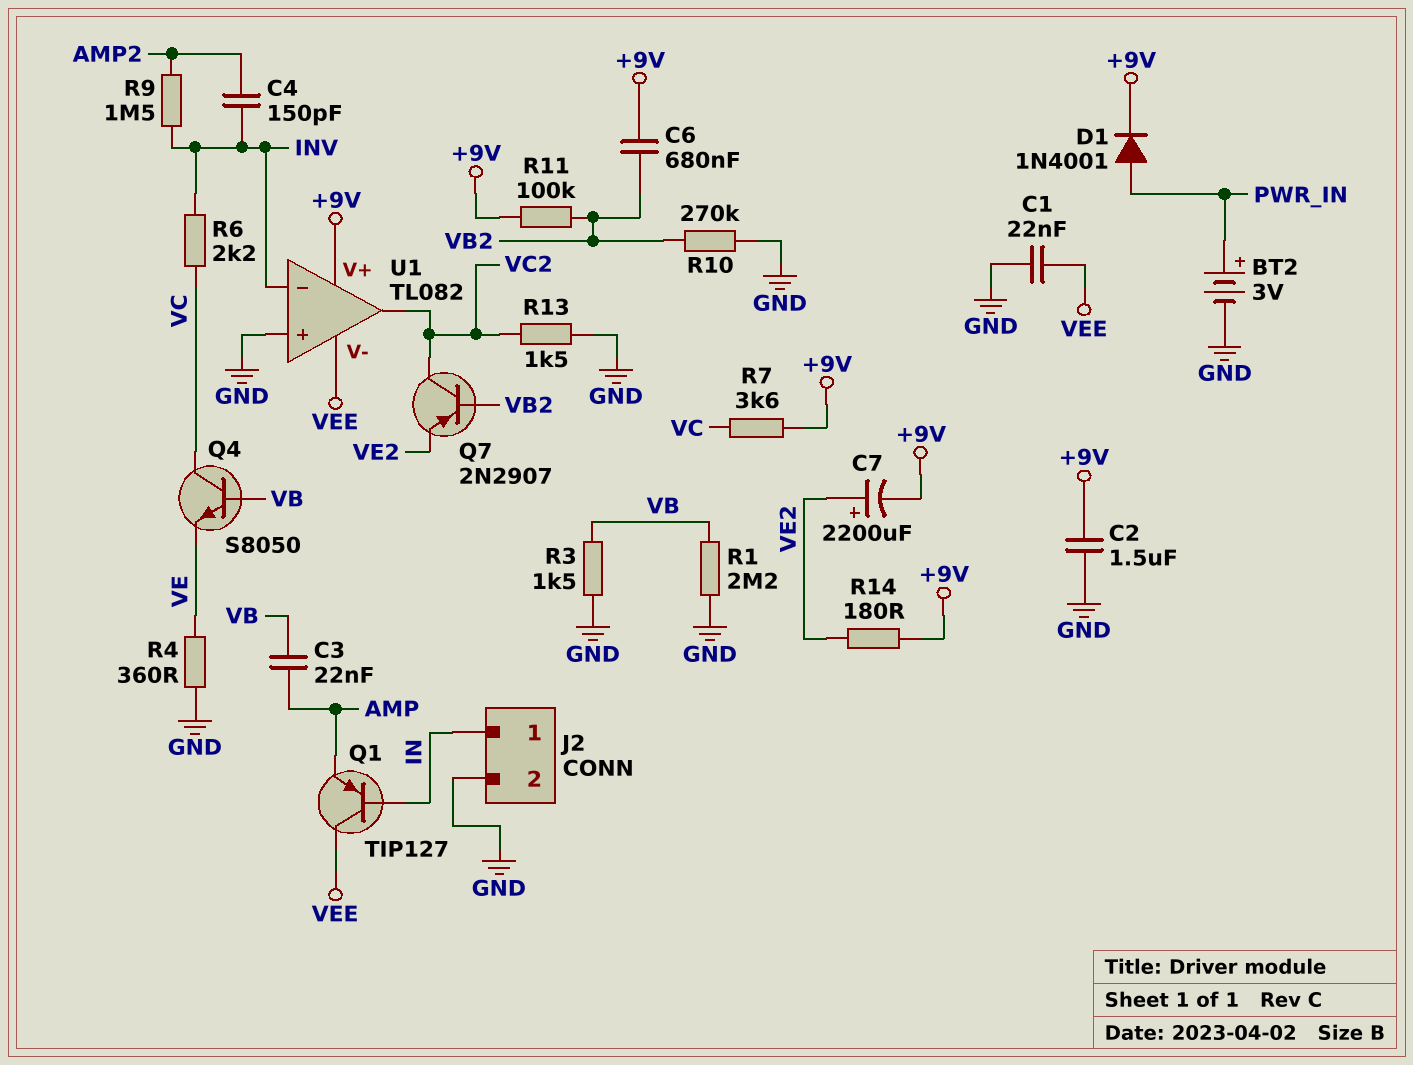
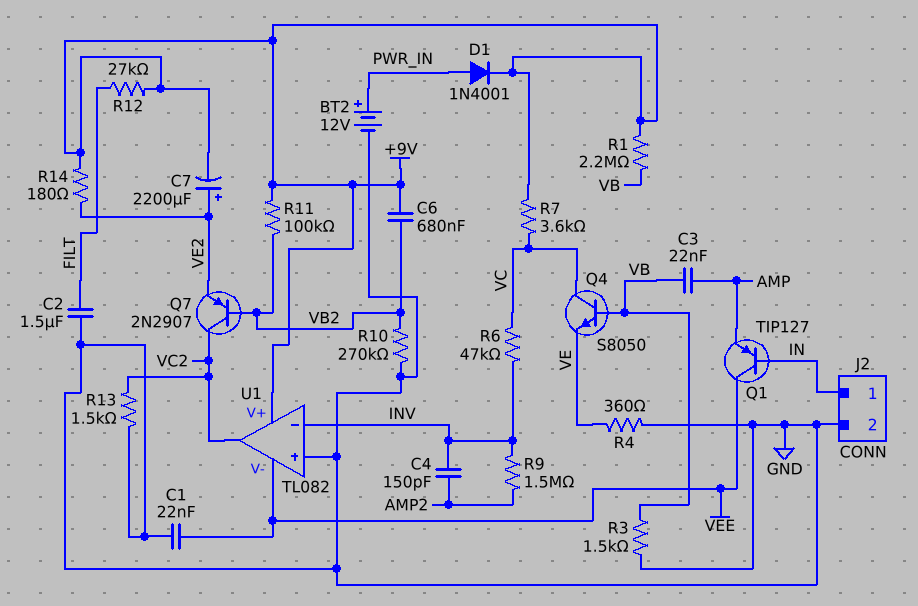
BT2: 3V (plus PWR_IN, minus GND) -> 12V (plus PWR_IN, minus GND)
C2: 1.5uF (+9V, GND) -> 1.5uF (FILT, GND)
R1: 2.2M (GND, VB) -> 2.2M (+9V, VB)
R6: 2.2k (INV, VC) -> 47k (INV, VC)
R12: none -> 27k (+9V, FILT)

